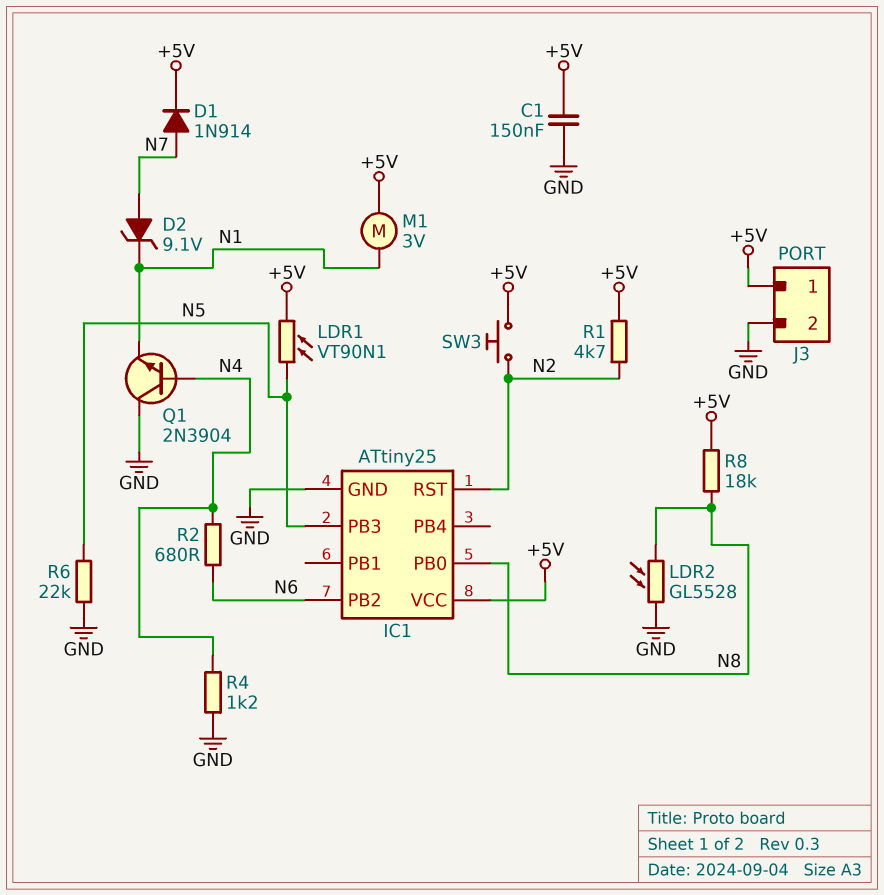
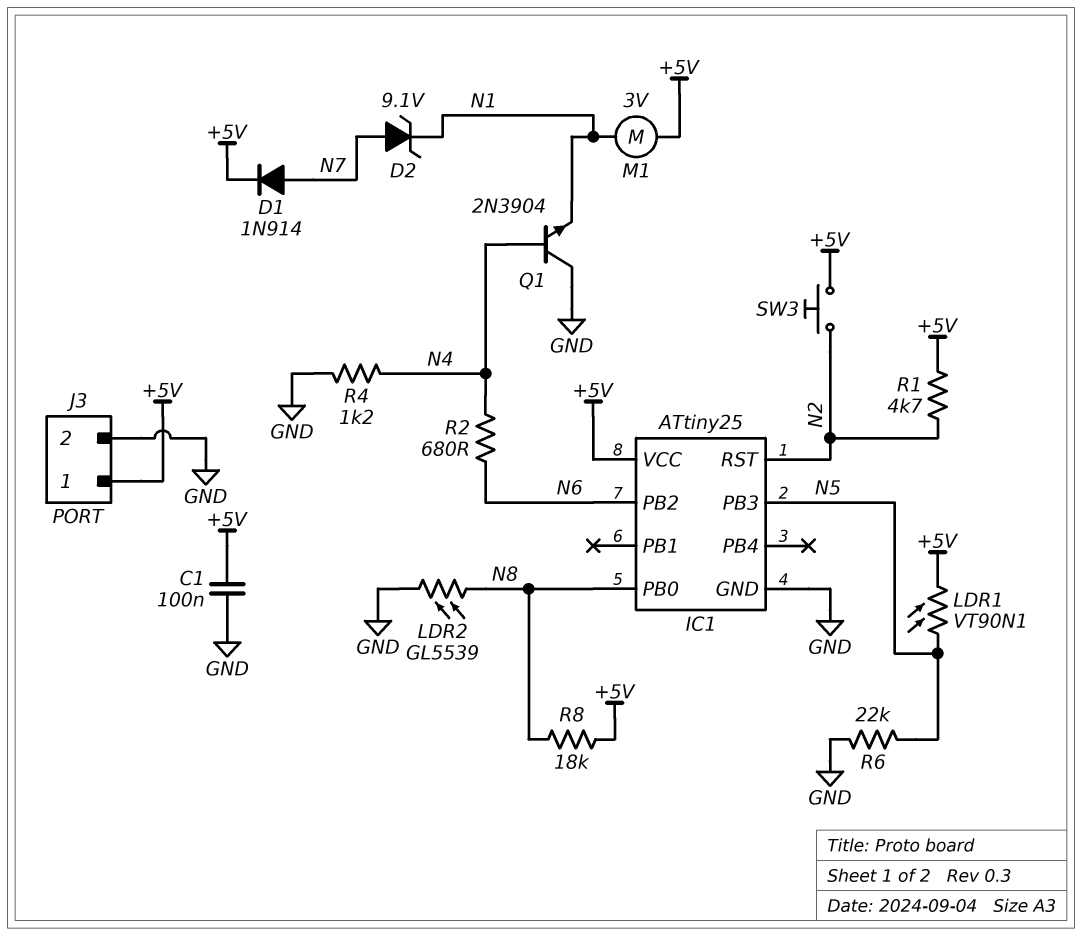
C1: 150nF (+5V, GND) -> 100nF (+5V, GND)
LDR2: GL5528 (GND, N8) -> GL5539 (GND, N8)

